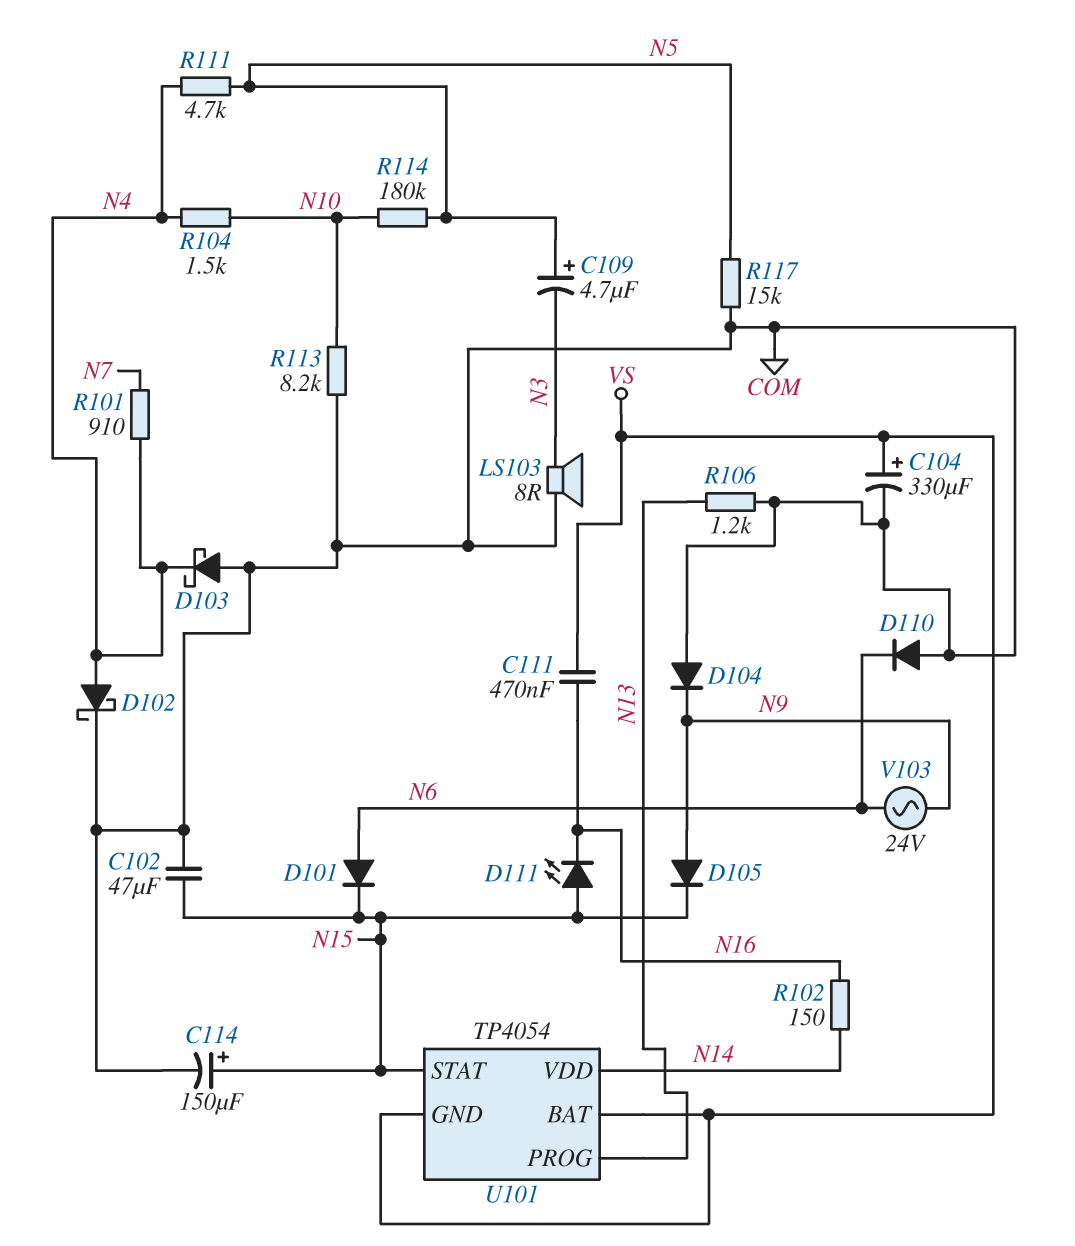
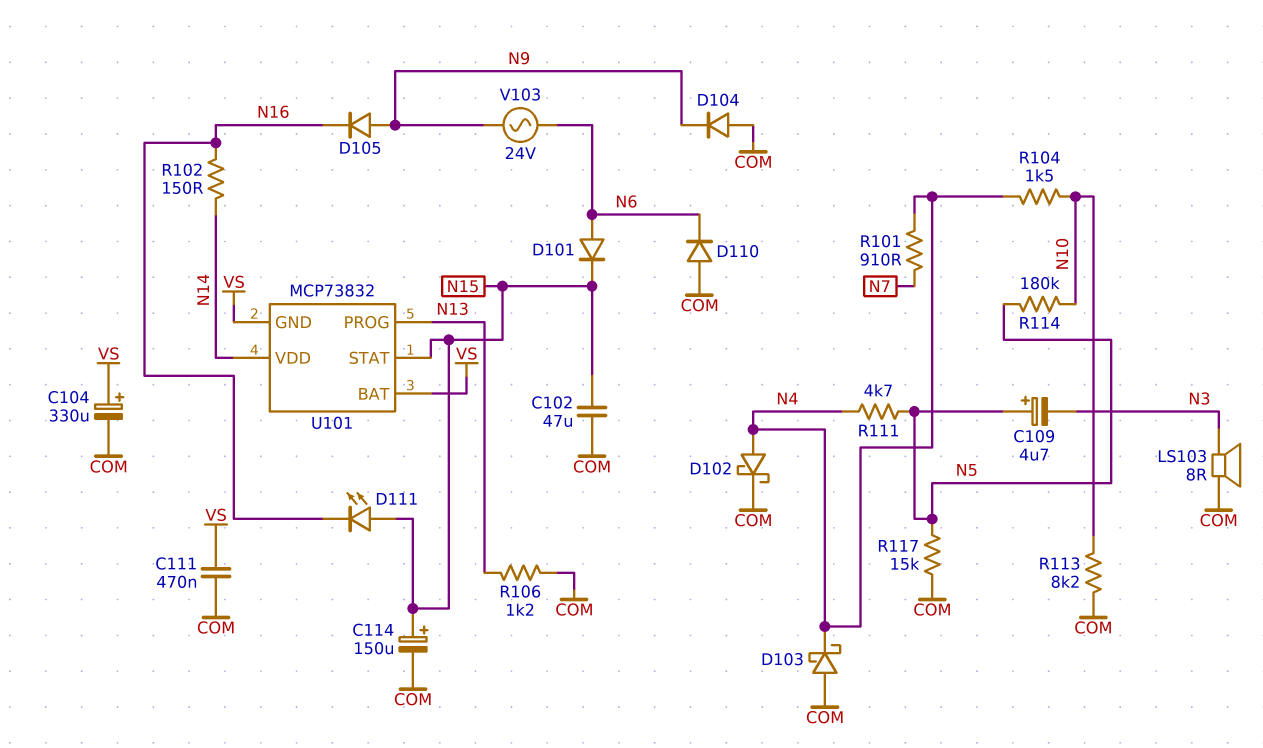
C111: 470nF (N16, VS) -> 470nF (COM, VS)
D105: diode (A N9, K N15) -> diode (A N9, K N16)
U101: TP4054 -> MCP73832

